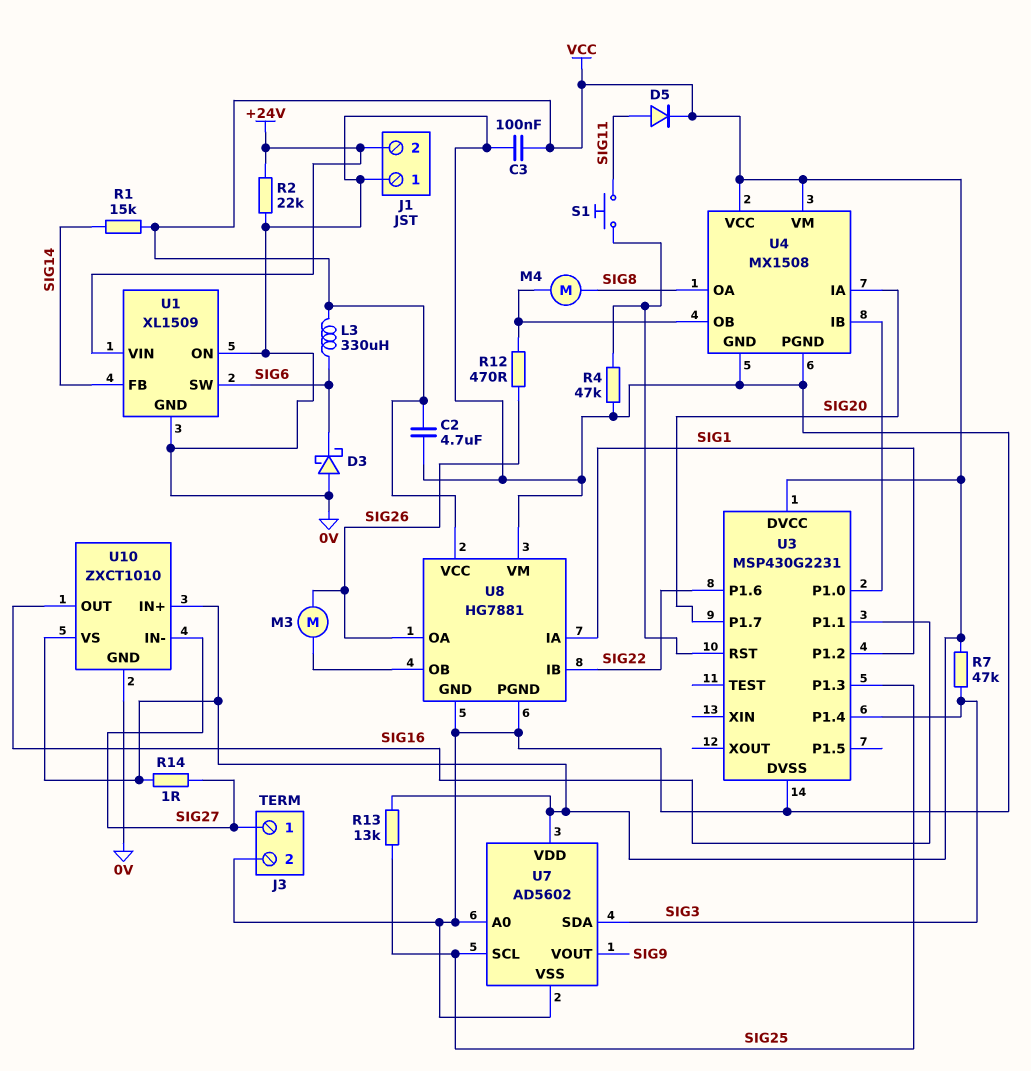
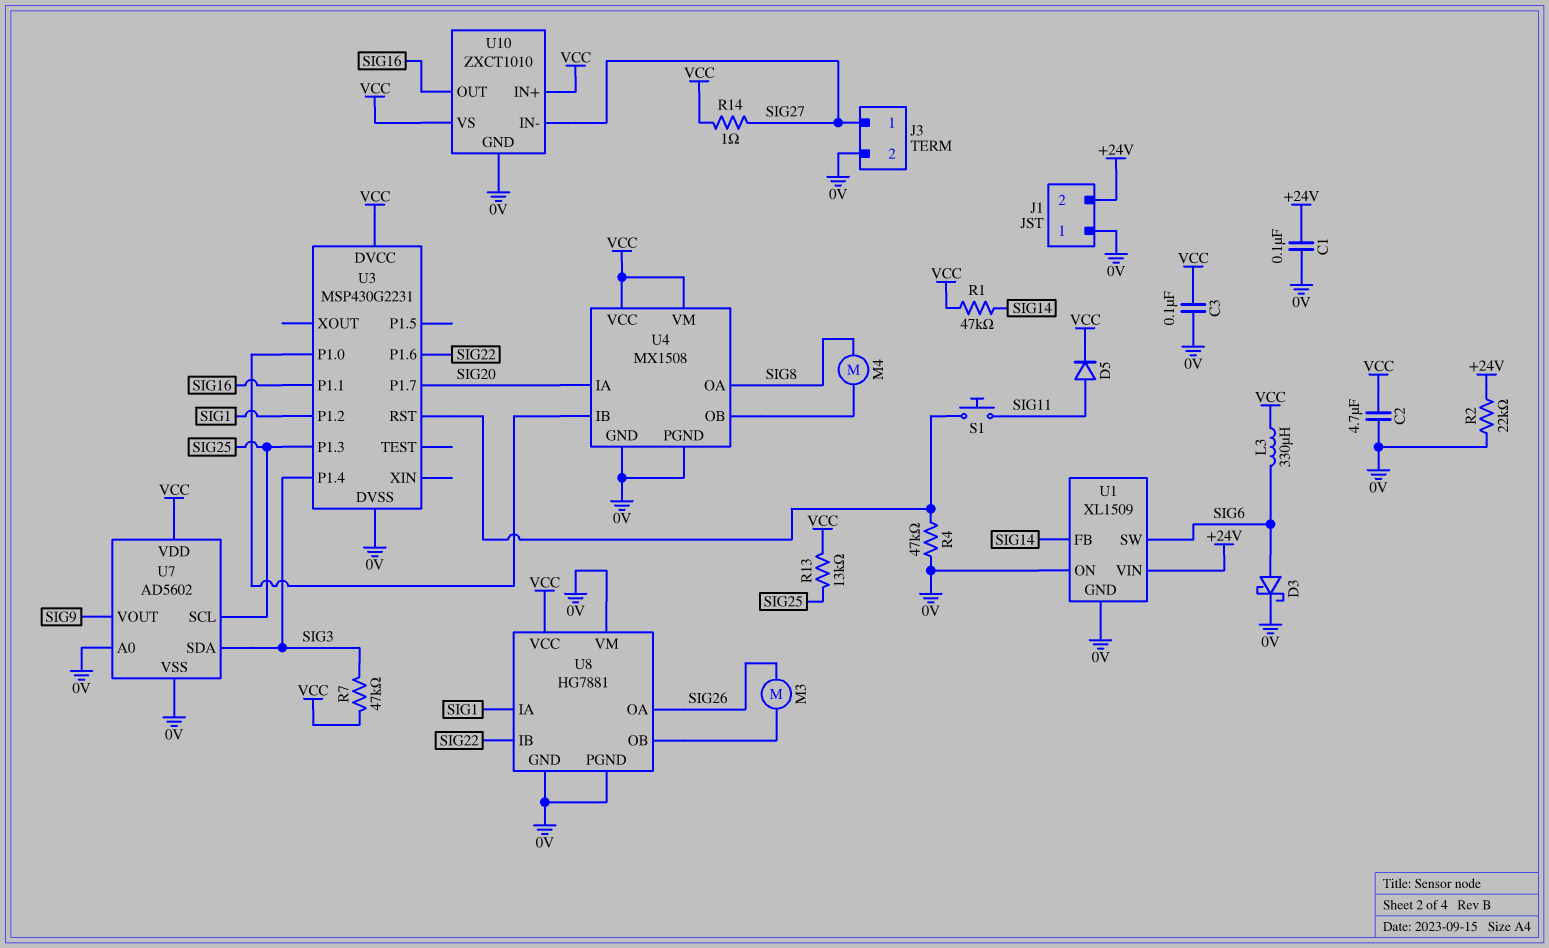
C1: none -> 100nF (+24V, 0V)
D3: schottky (A 0V, K SIG6) -> schottky (A SIG6, K 0V)
R1: 15k (SIG14, VCC) -> 47k (SIG14, VCC)
R12: 470 (SIG26, U4/OB) -> none

